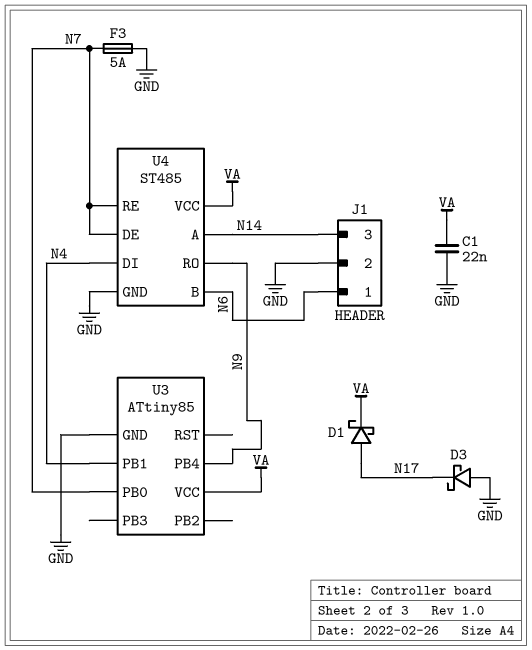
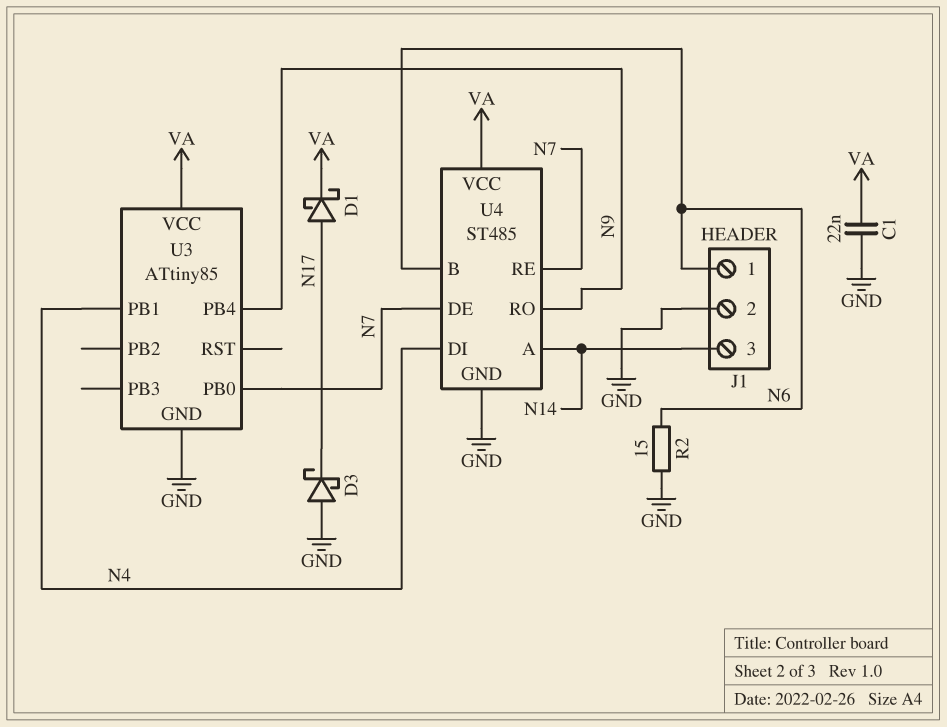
F3: 5A (GND, N7) -> none
R2: none -> 15 (GND, N6)

